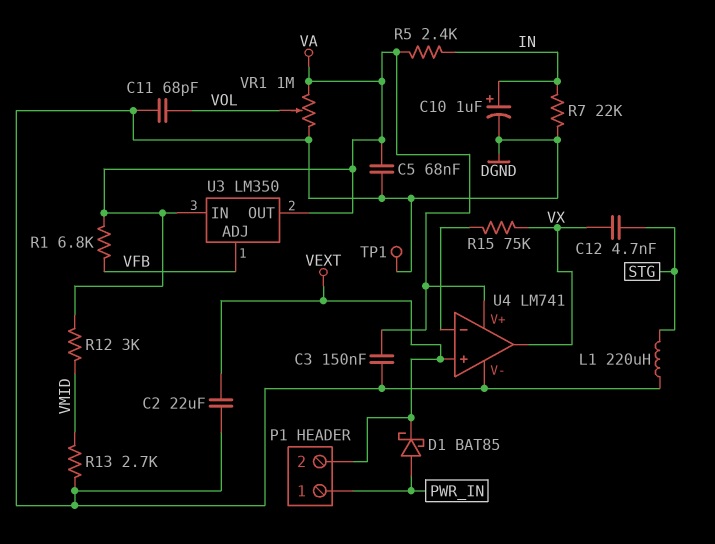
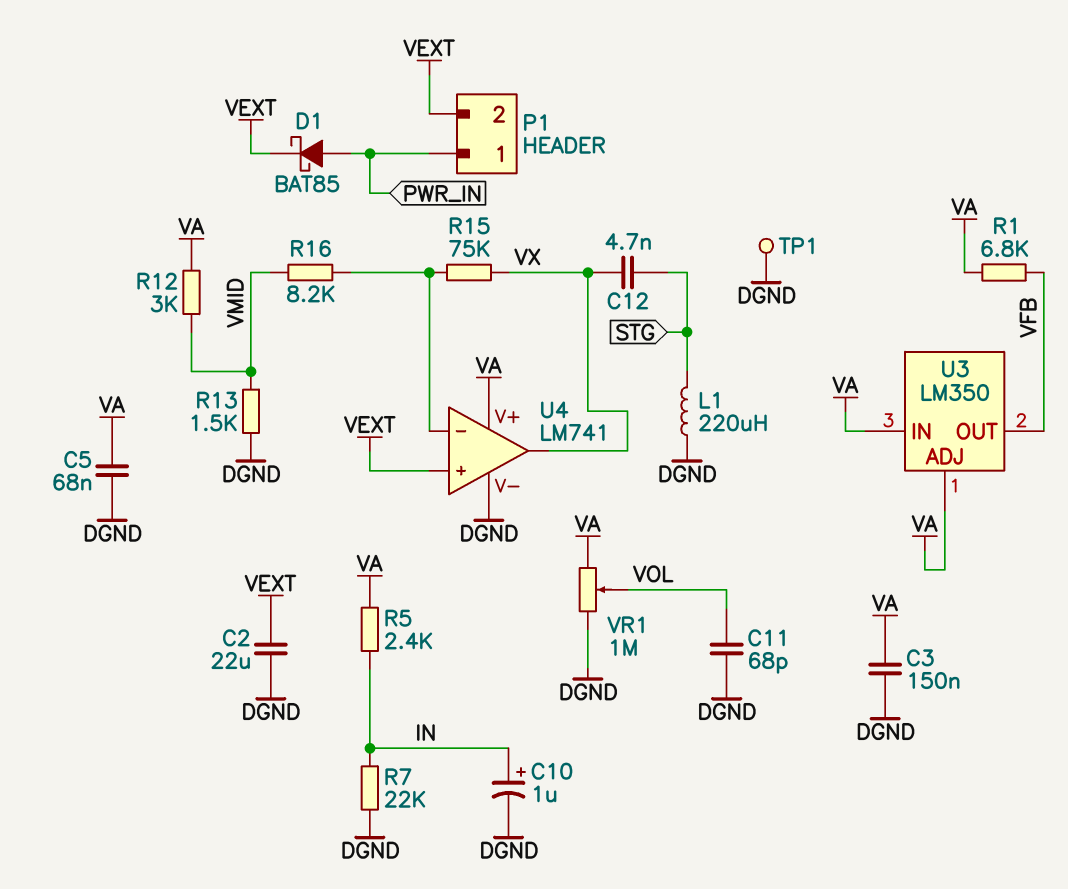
R13: 2.7k (DGND, VMID) -> 1.5k (DGND, VMID)
R16: none -> 8.2k (U4/in-, VMID)
U3 pin ADJ: VFB -> VA
U3 pin OUT: VA -> VFB

